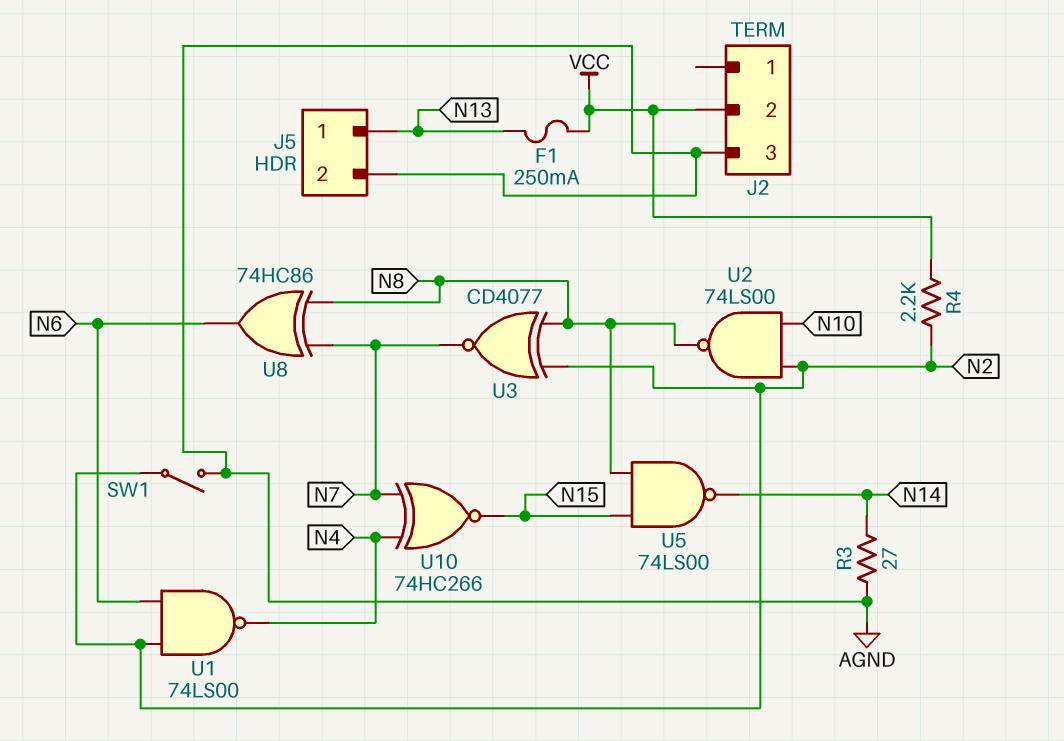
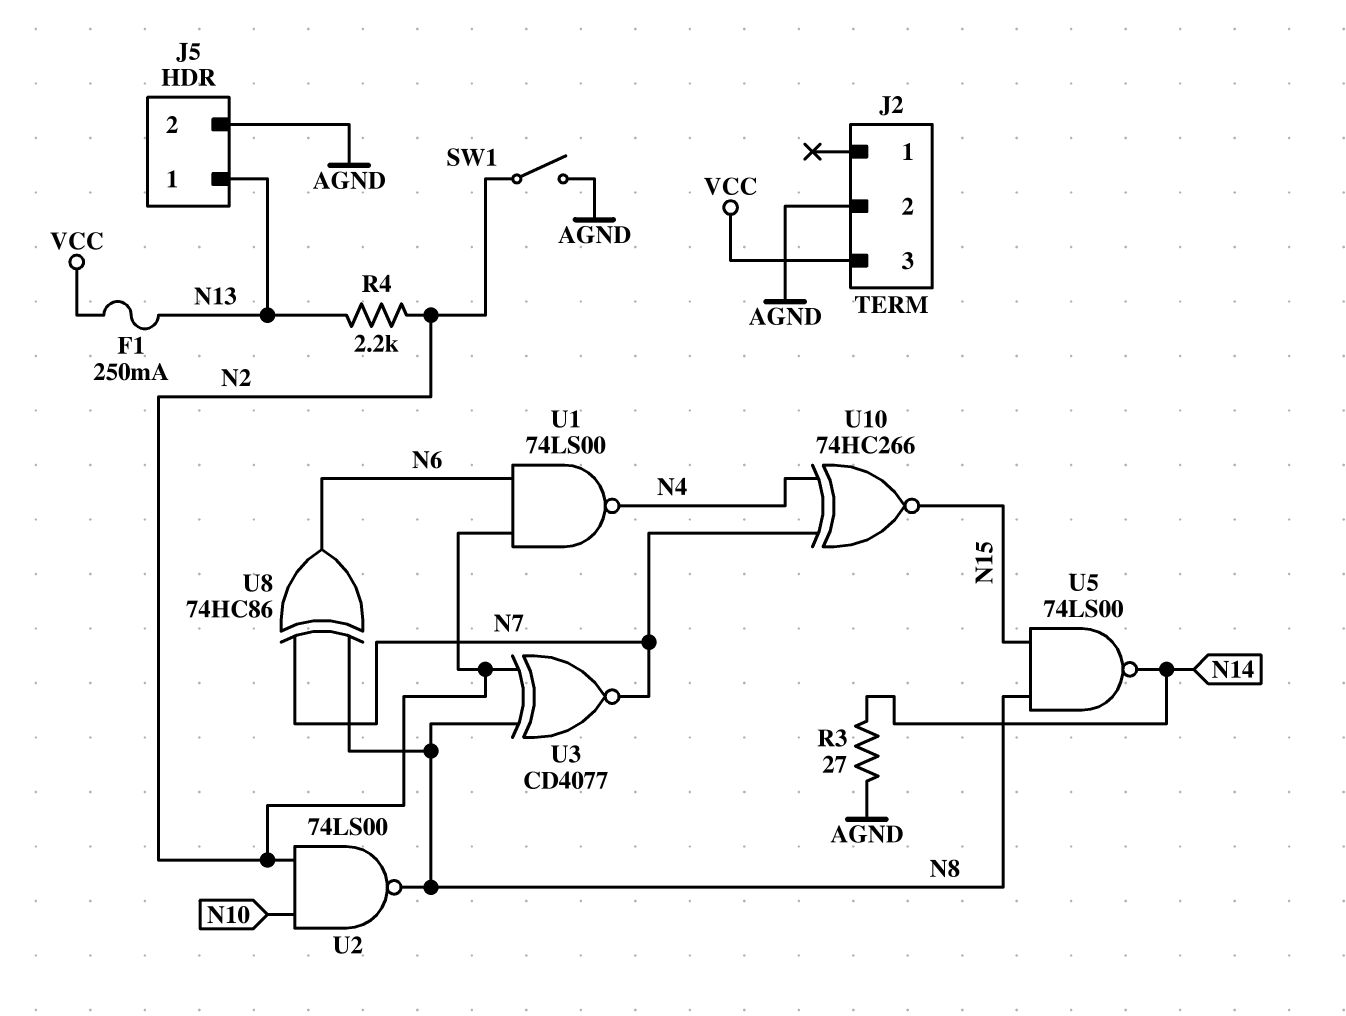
J2 pin 2: VCC -> AGND
J2 pin 3: AGND -> VCC
R4: 2.2k (N2, VCC) -> 2.2k (N2, N13)

